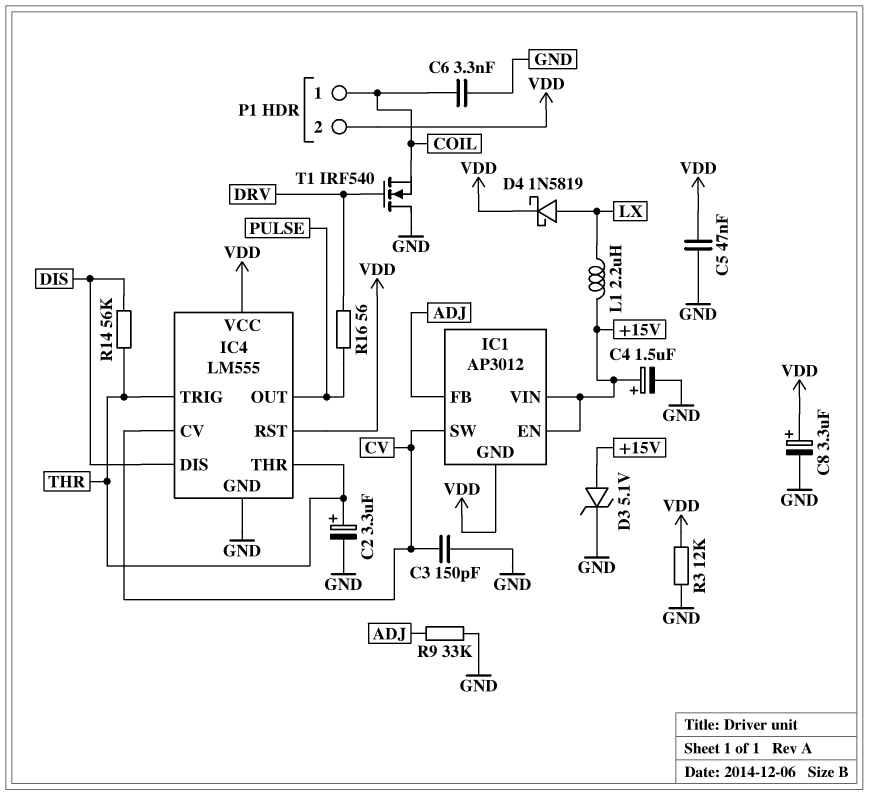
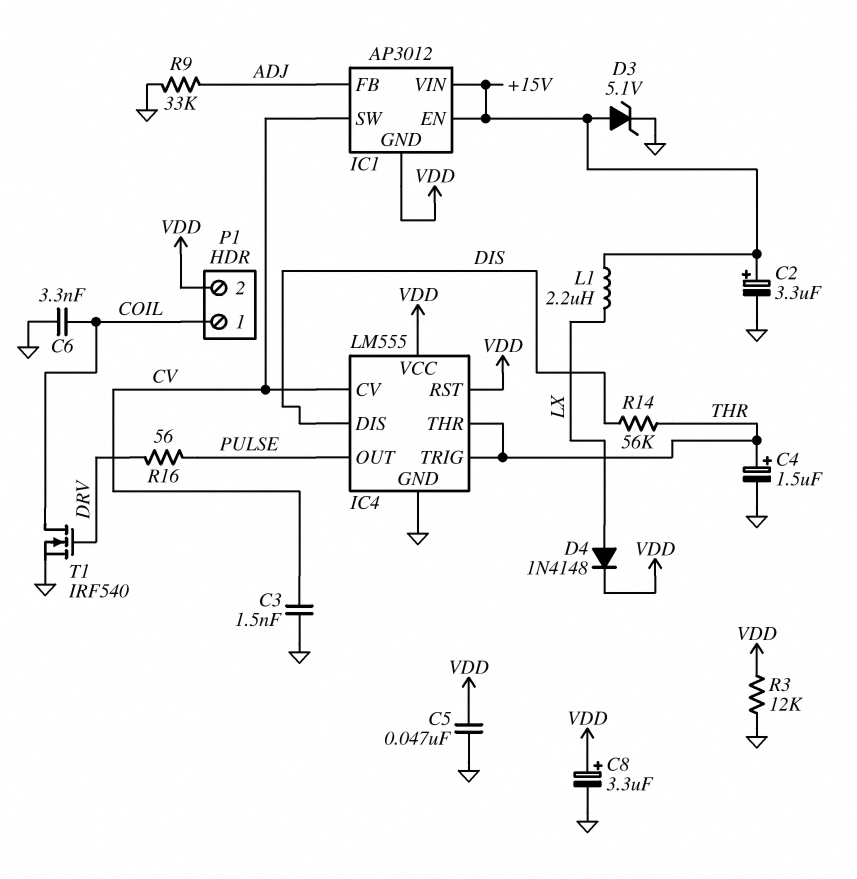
C2: 3.3uF (plus THR, minus GND) -> 3.3uF (plus +15V, minus GND)
C3: 150pF (CV, GND) -> 1.5nF (CV, GND)
C4: 1.5uF (plus +15V, minus GND) -> 1.5uF (plus THR, minus GND)
D4: schottky 1N5819 (A LX, K VDD) -> diode 1N4148 (A LX, K VDD)
T1: NMOS IRF540 (G DRV, D GND, S COIL) -> NMOS IRF540 (G DRV, D COIL, S GND)

